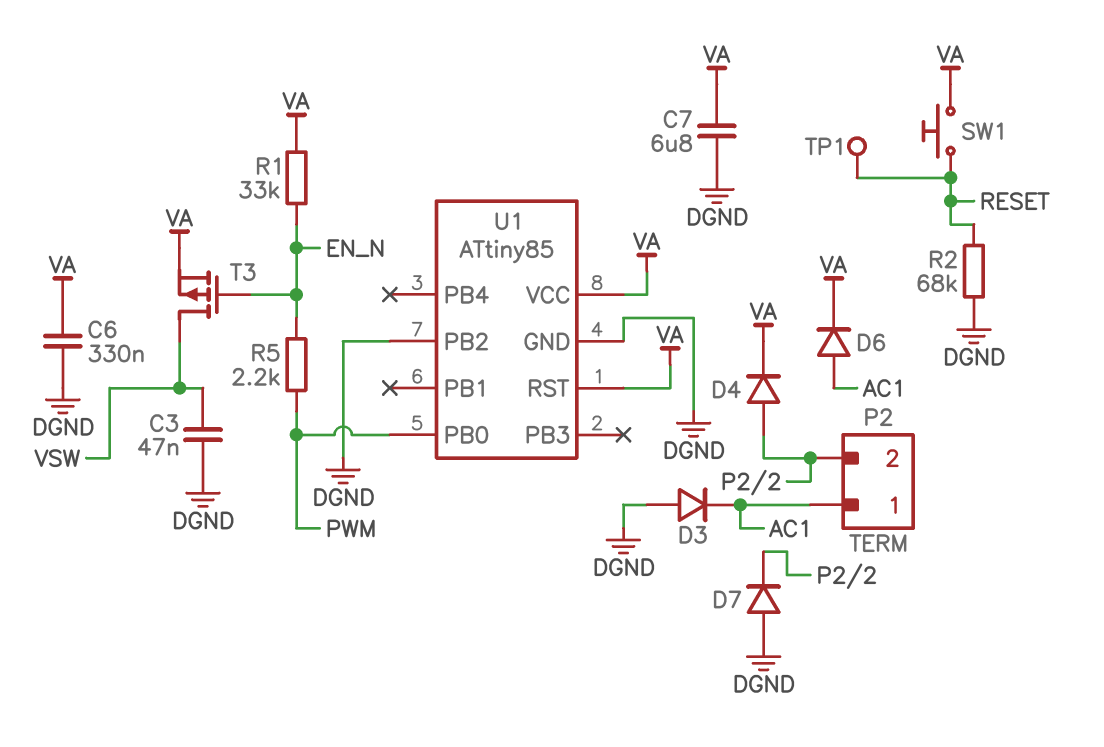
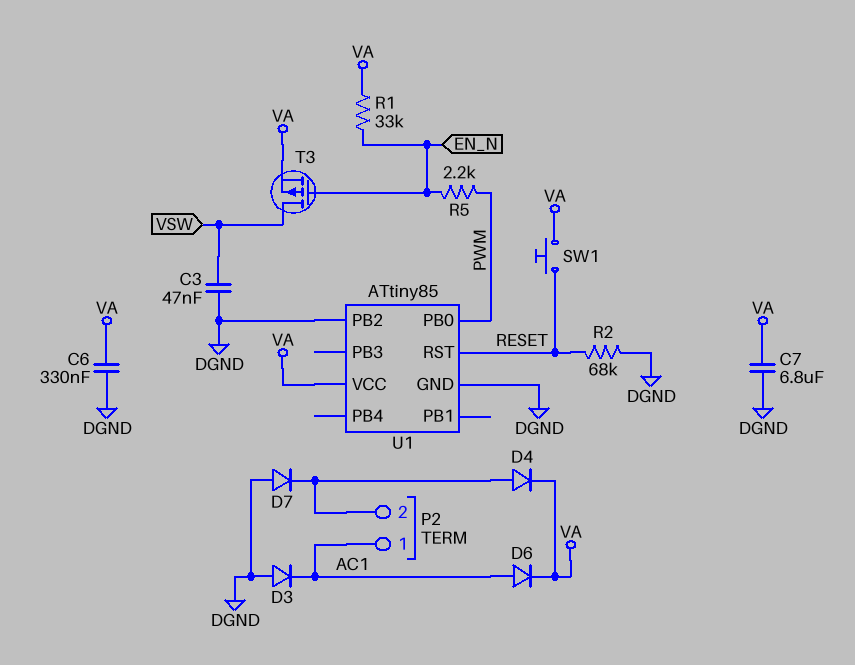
TP1: test point (RESET) -> none
U1 pin RST: VA -> RESET

